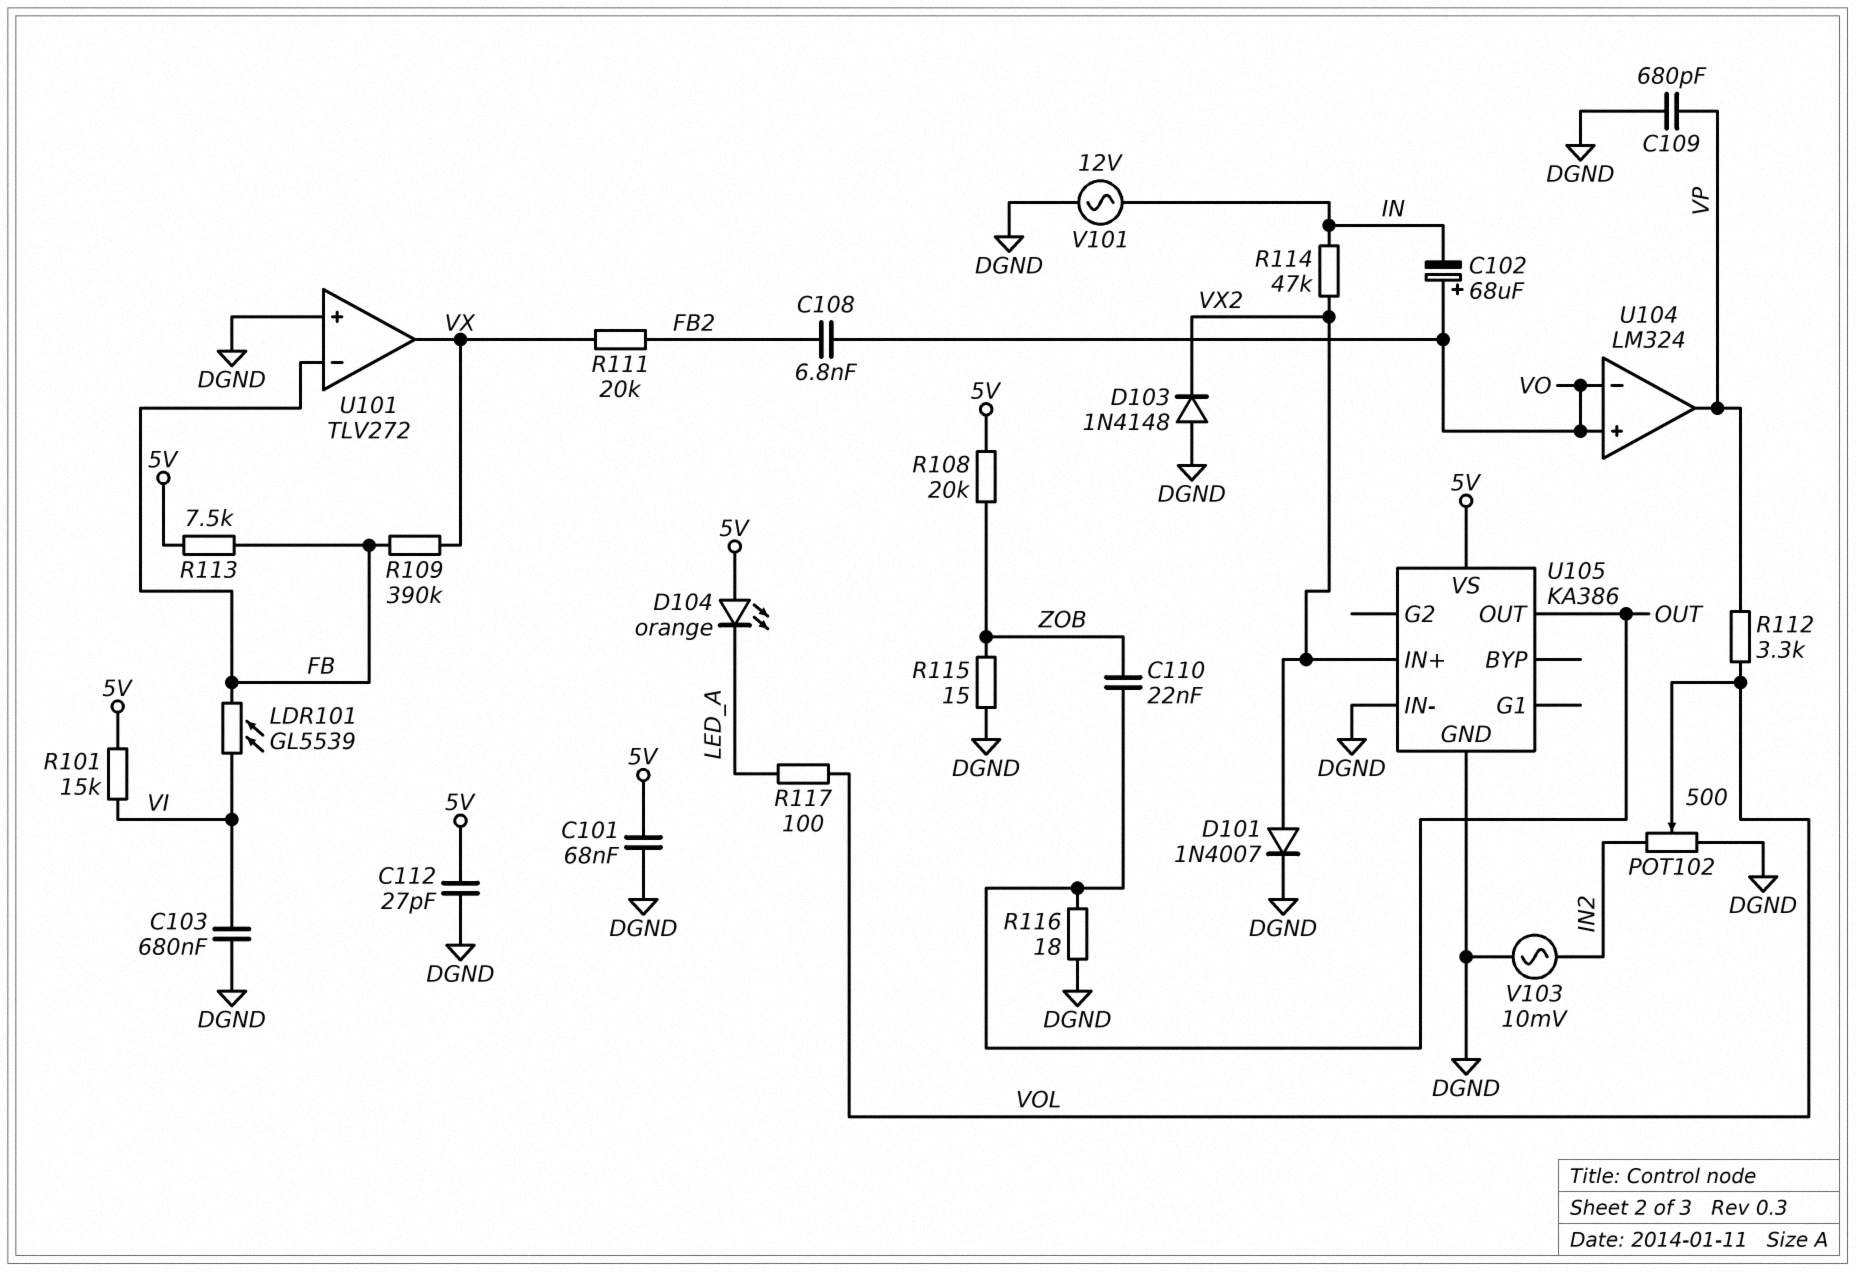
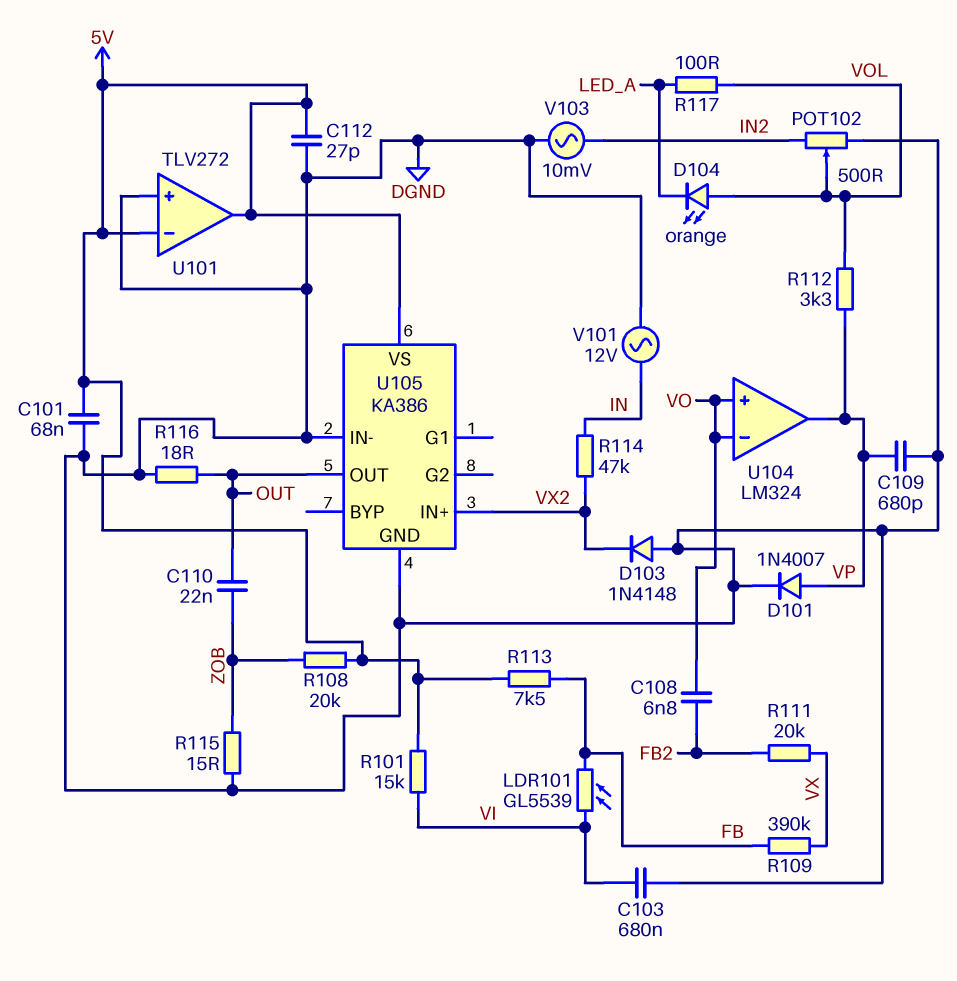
C102: 68uF (plus VO, minus IN) -> none
D101: diode 1N4007 (A VX2, K DGND) -> diode 1N4007 (A VP, K DGND)
D104: LED orange (A 5V, K LED_A) -> LED orange (A VOL, K LED_A)
U101 pin in-: FB -> 5V
U101 pin out: VX -> 5V

